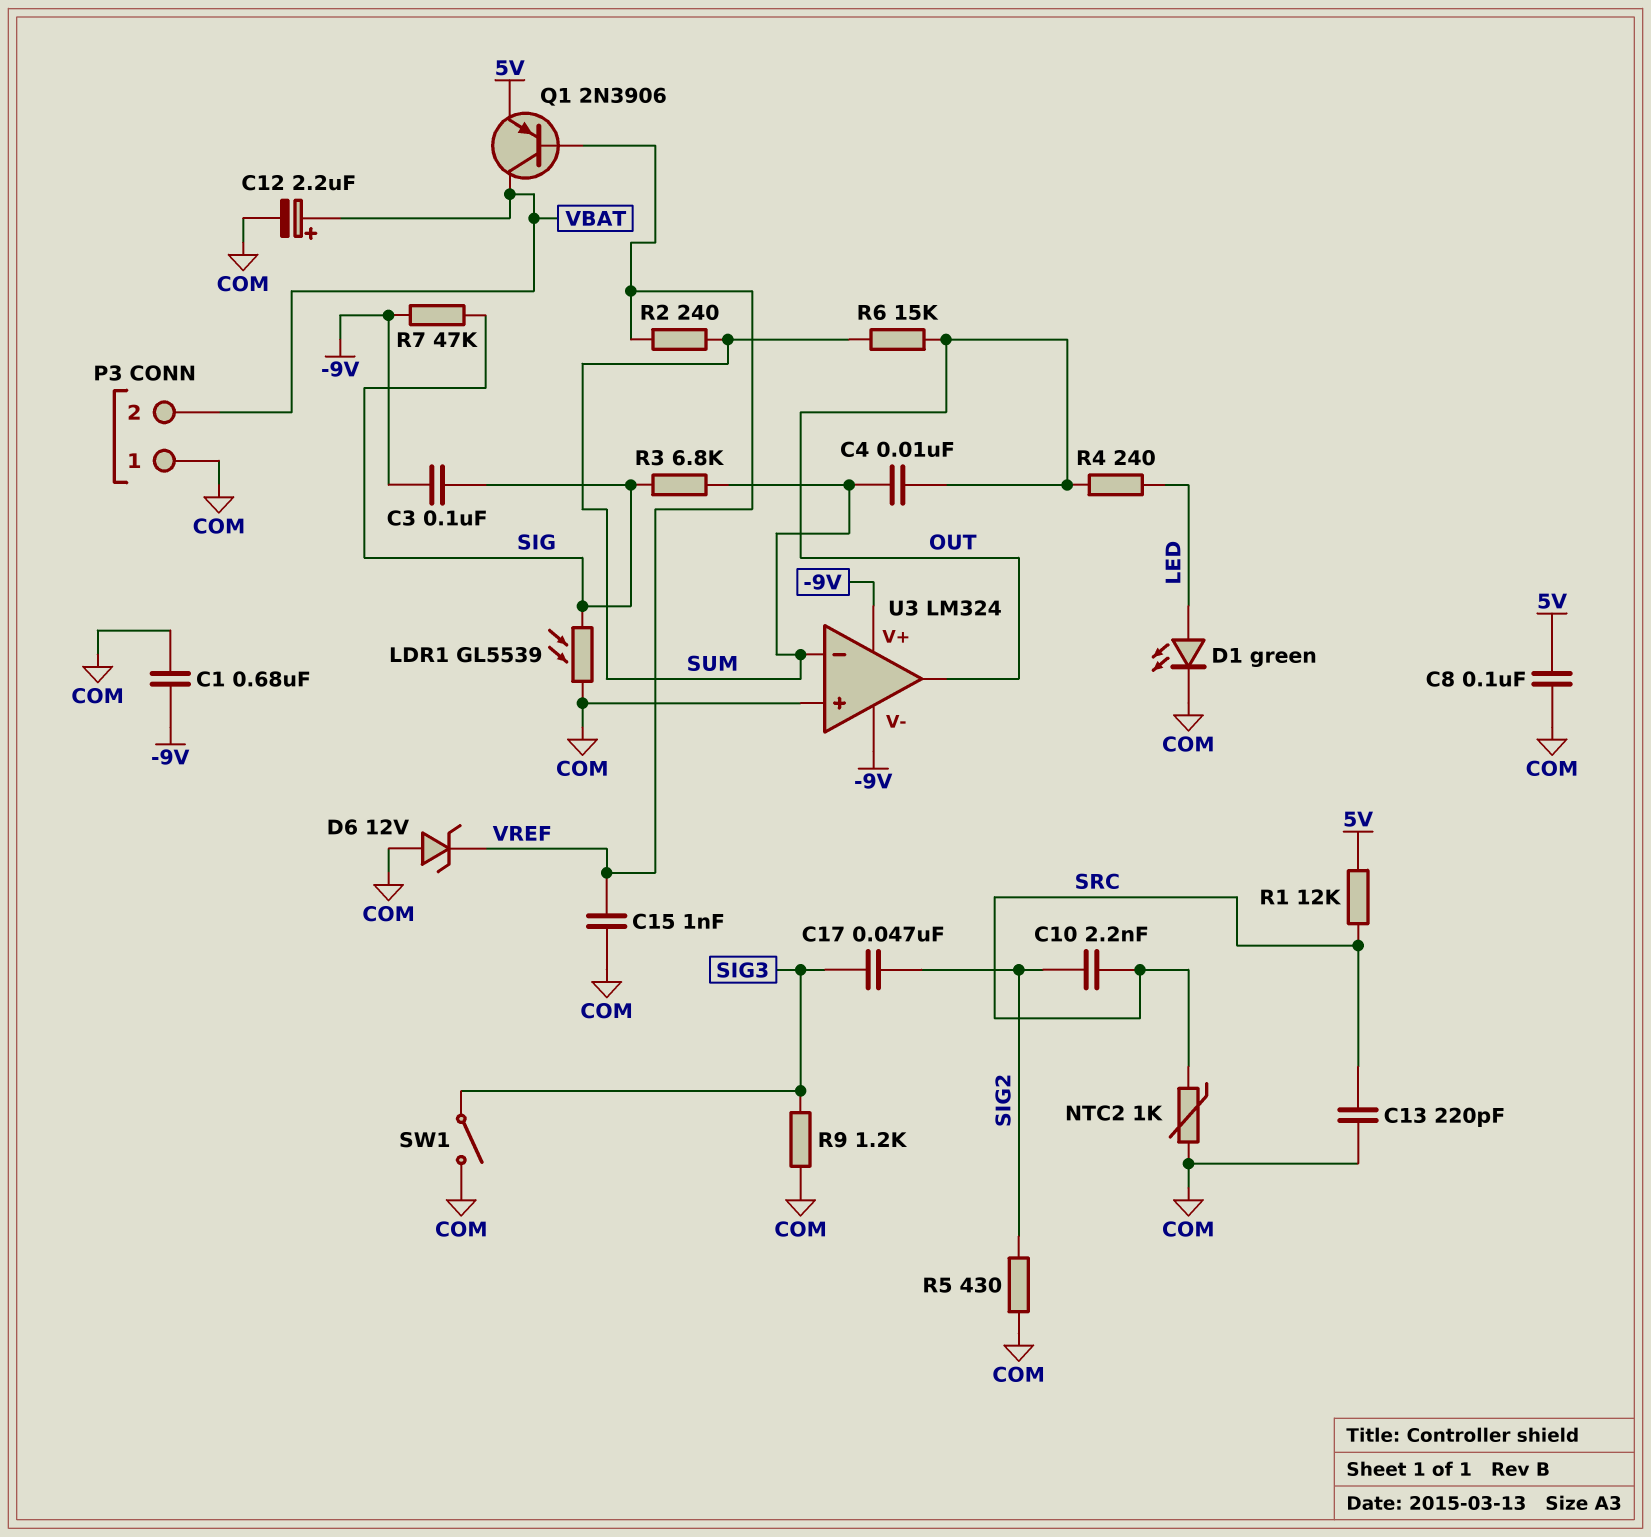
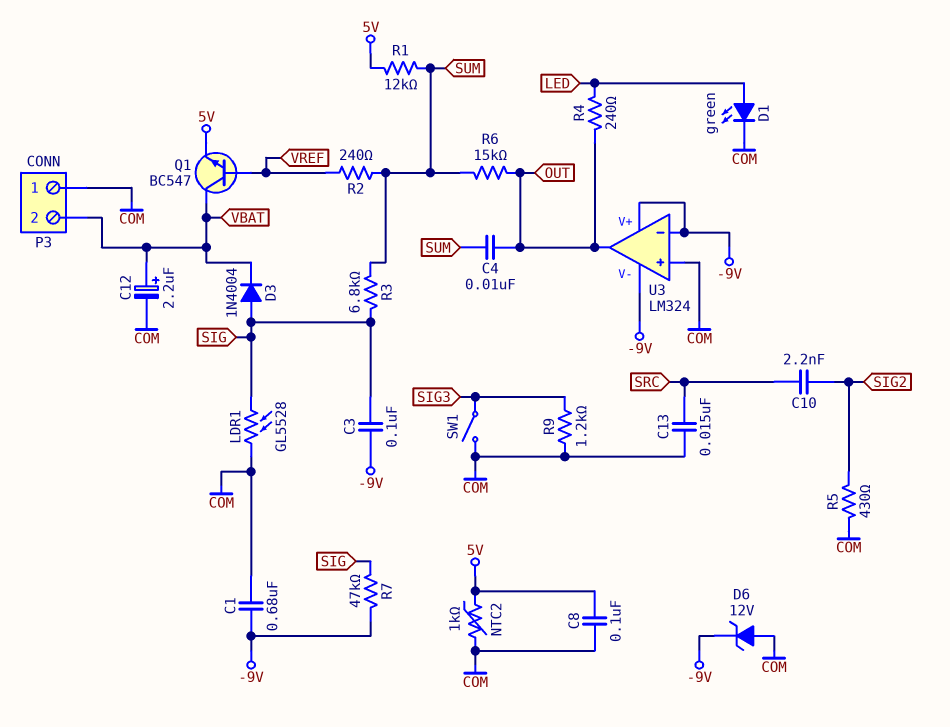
C13: 220pF (COM, SRC) -> 15nF (COM, SRC)
C15: 1nF (COM, VREF) -> none
C17: 47nF (SIG2, SIG3) -> none
D3: none -> diode 1N4004 (A SIG, K VBAT)
D6: zener 12V (A COM, K VREF) -> zener 12V (A COM, K -9V)
LDR1: GL5539 (COM, SIG) -> GL5528 (COM, SIG)
NTC2: 1k (COM, SRC) -> 1k (5V, COM)
Q1: PNP 2N3906 (B VREF, C VBAT, E 5V) -> NPN BC547 (B VREF, C VBAT, E 5V)
R1: 12k (5V, SRC) -> 12k (5V, SUM)
U3 pin in-: SUM -> -9V

